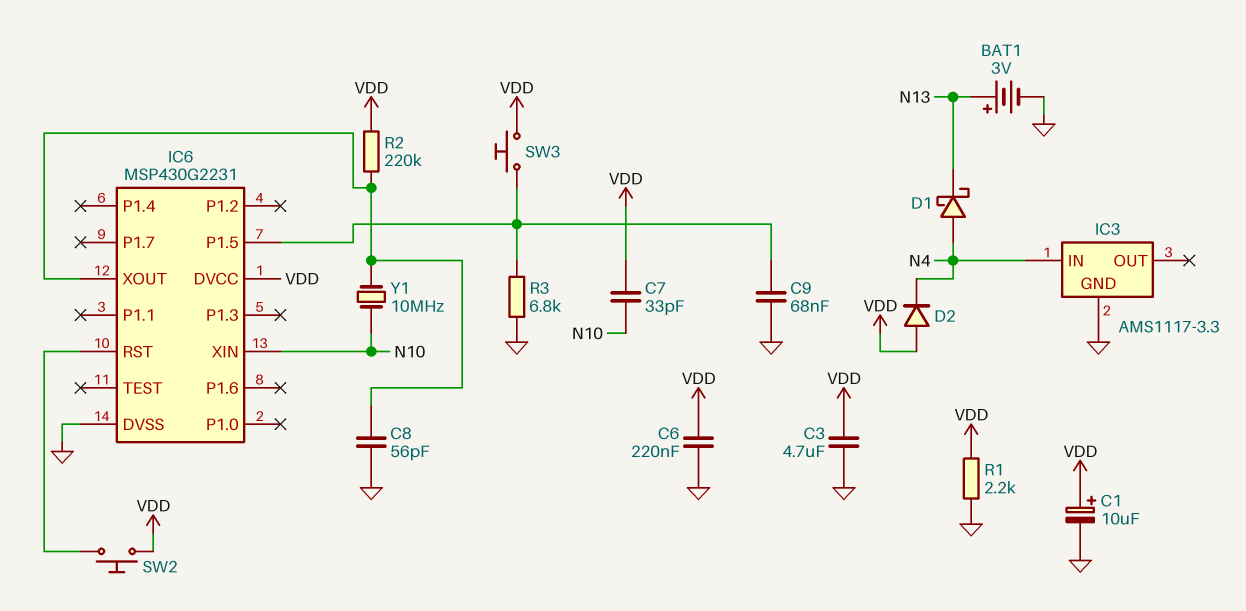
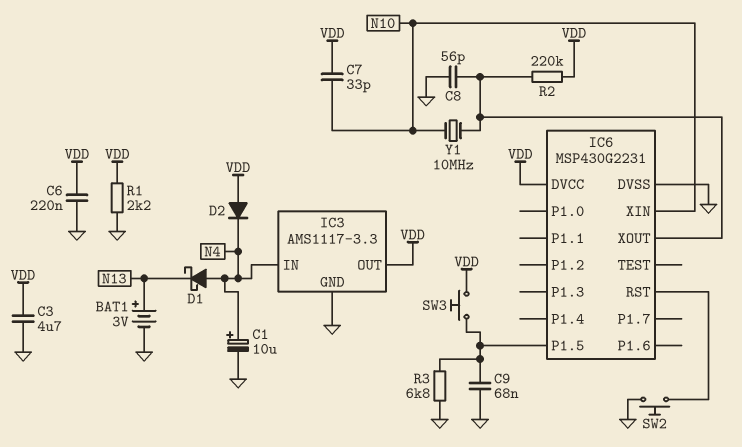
C1: 10uF (plus VDD, minus GND) -> 10uF (plus N4, minus GND)
IC3 pin OUT: none -> VDD
SW2: button (IC6/RST, VDD) -> button (GND, IC6/RST)

